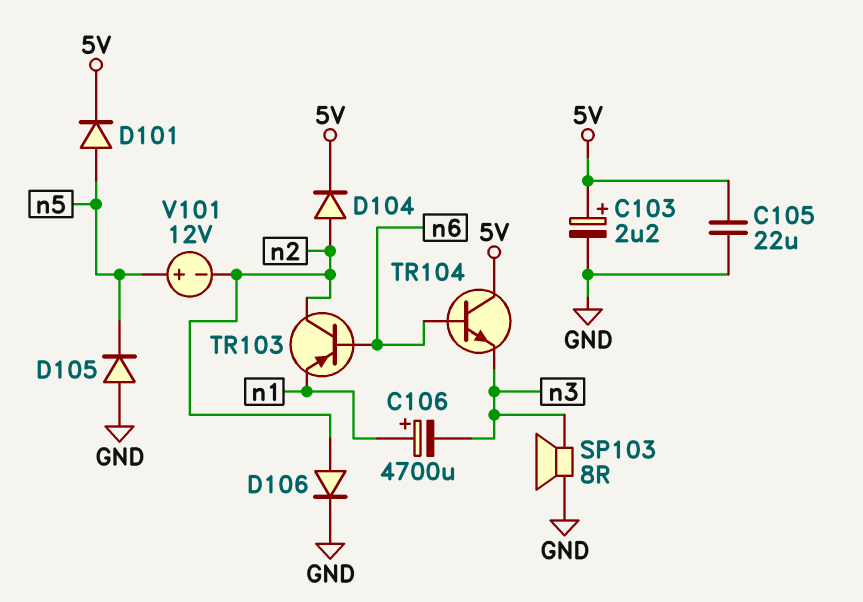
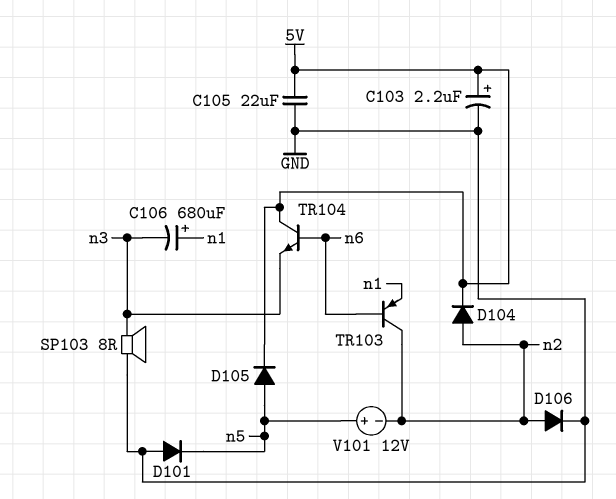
C106: 4700uF (plus n1, minus n3) -> 680uF (plus n1, minus n3)
D101: diode (A n5, K 5V) -> diode (A GND, K n5)
D105: diode (A GND, K n5) -> diode (A n5, K 5V)

